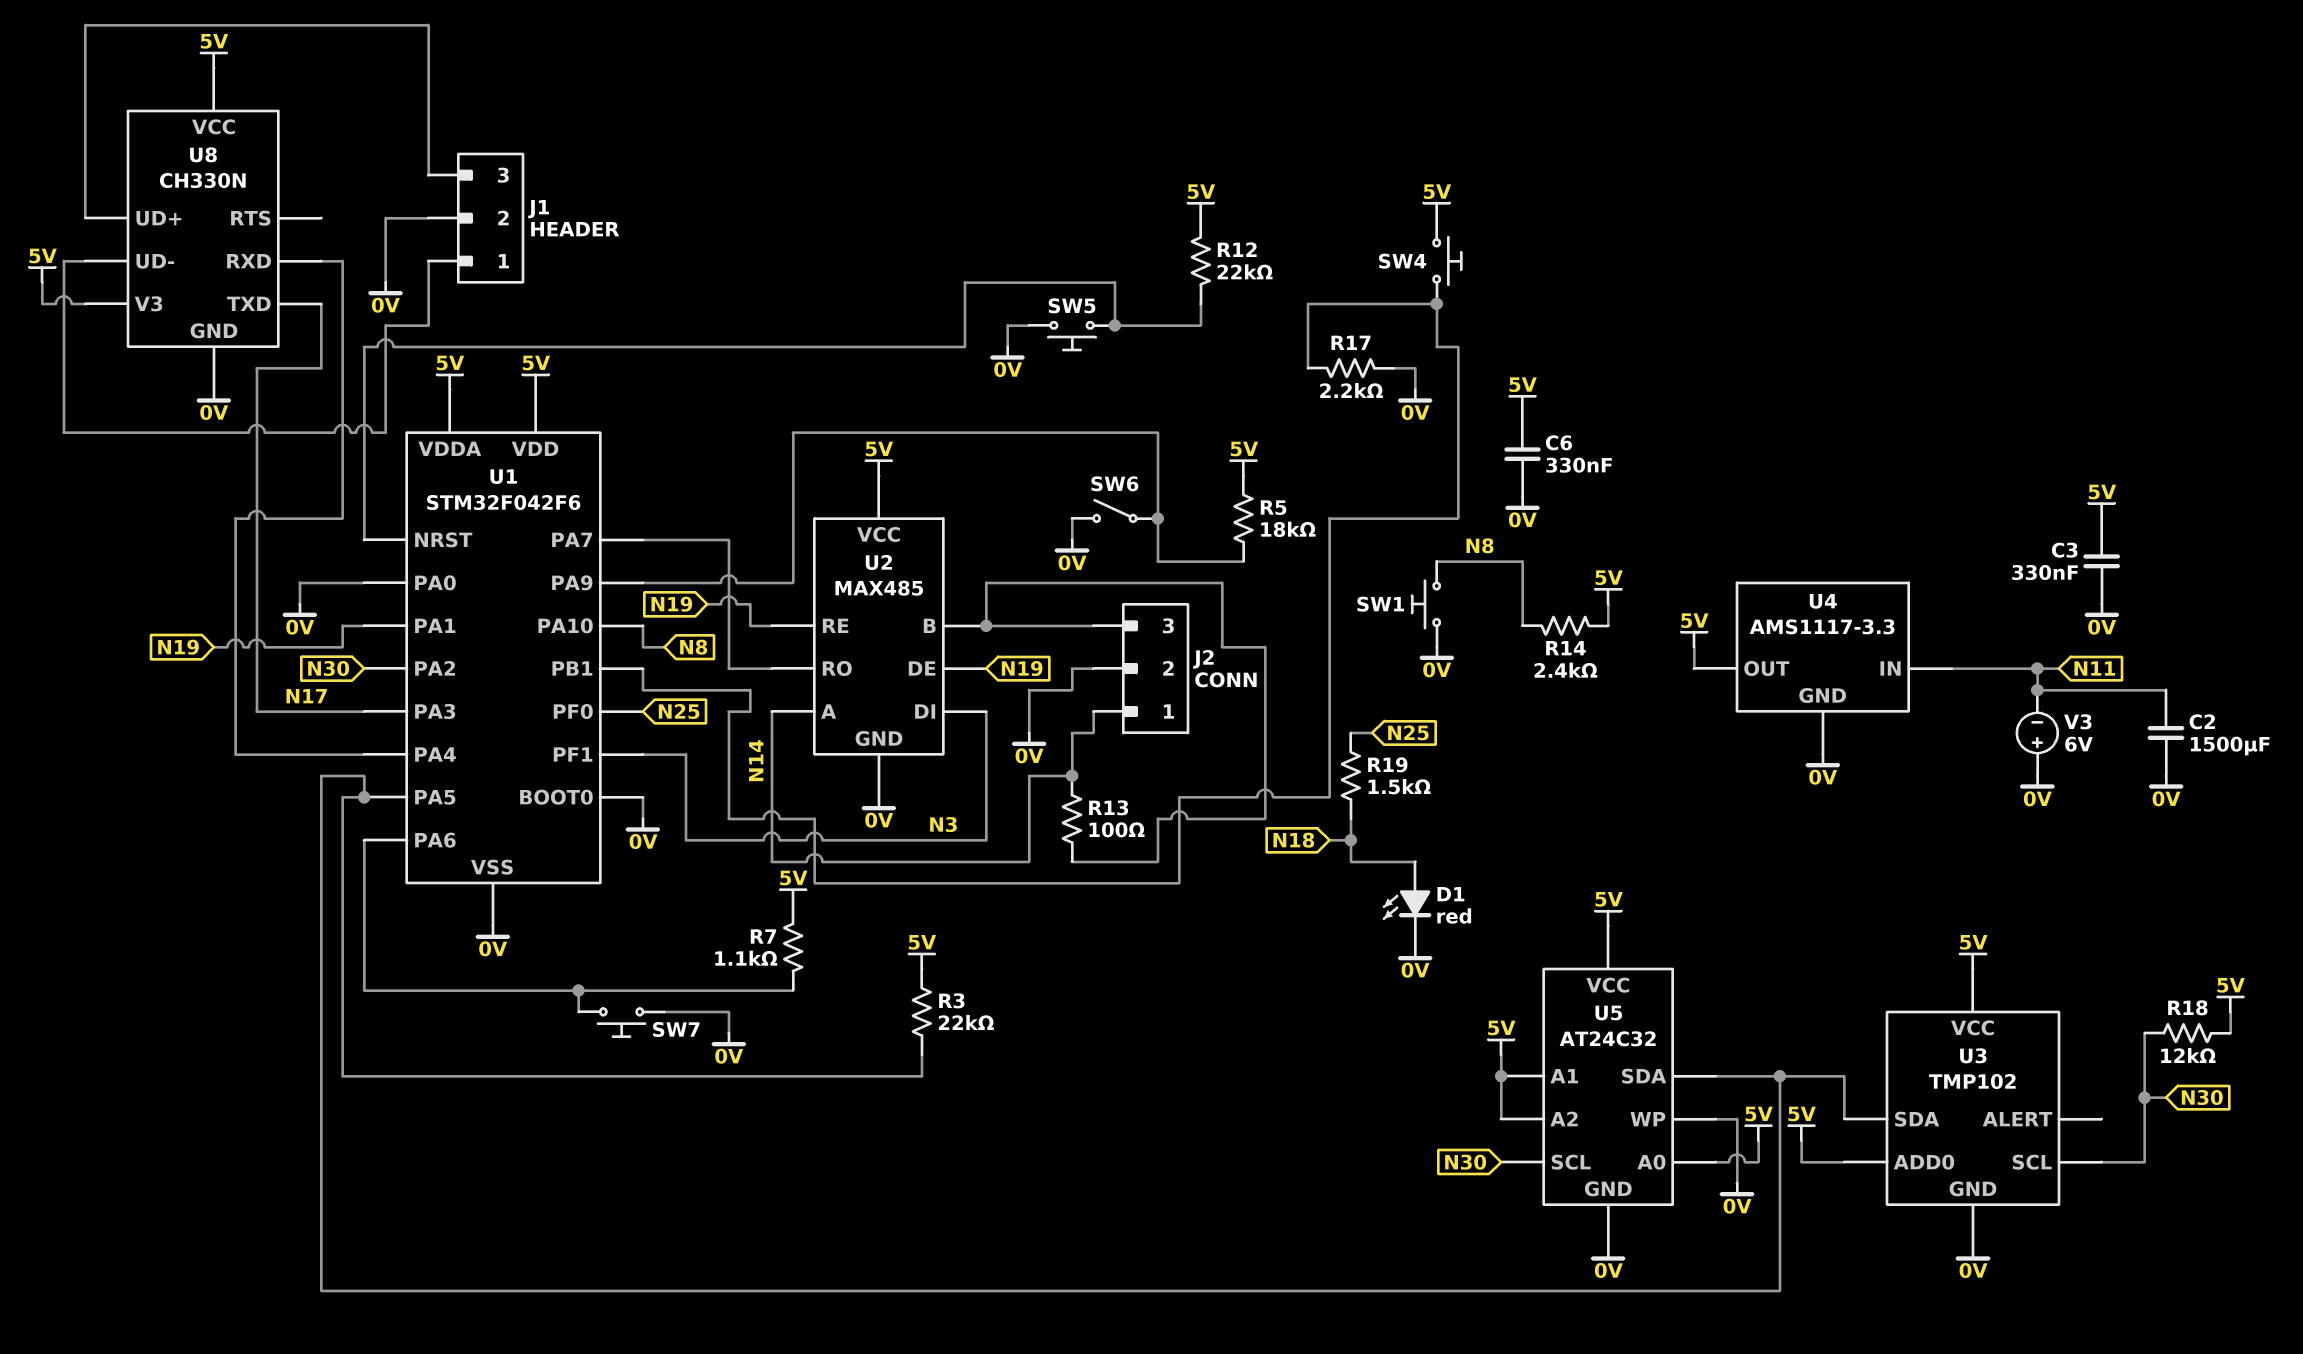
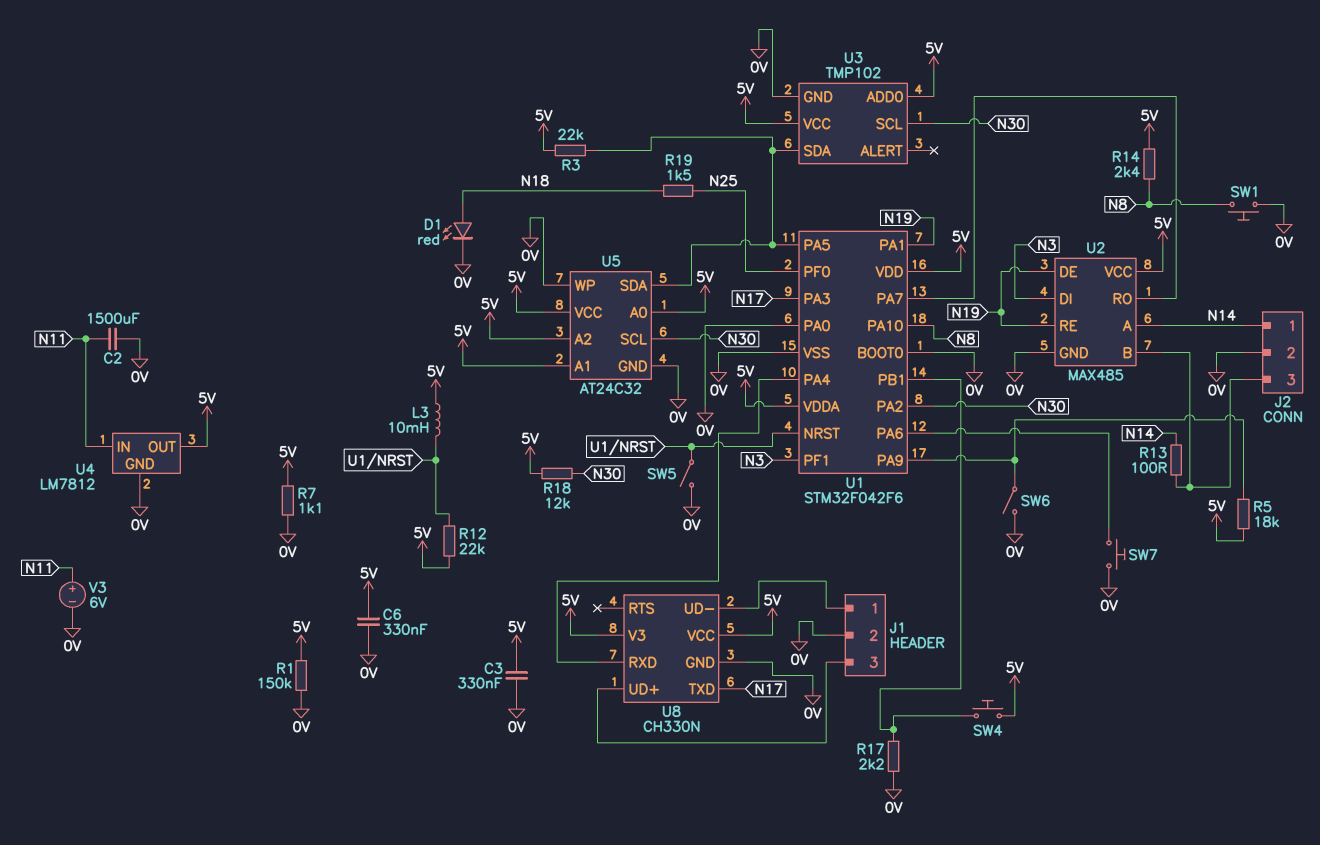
L3: none -> 10mH (5V, U1/NRST)
R1: none -> 150k (0V, 5V)
R7: 1.1k (5V, U1/PA6) -> 1.1k (0V, 5V)
SW5: button (0V, U1/NRST) -> switch (0V, U1/NRST)
U4: AMS1117-3.3 -> LM7812
V3: 6V (plus 0V, minus N11) -> 6V (plus N11, minus 0V)

